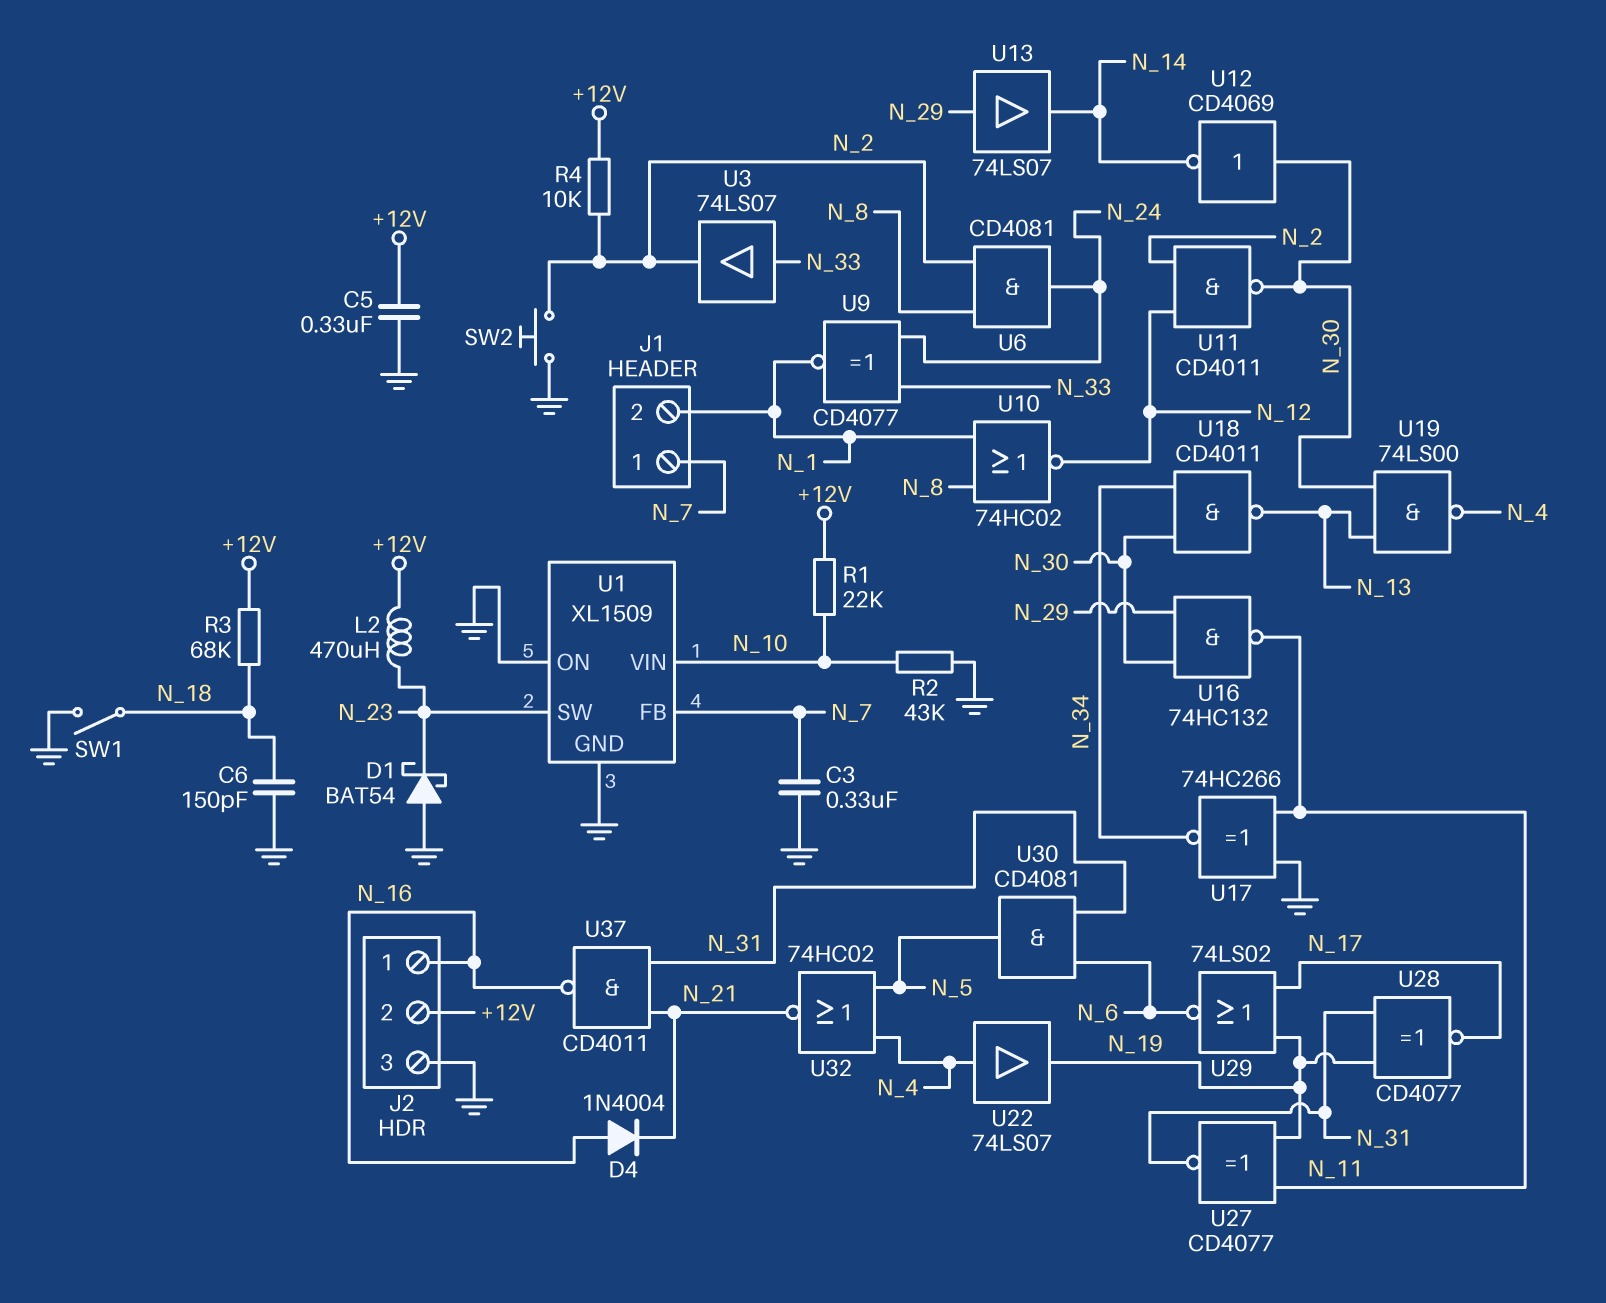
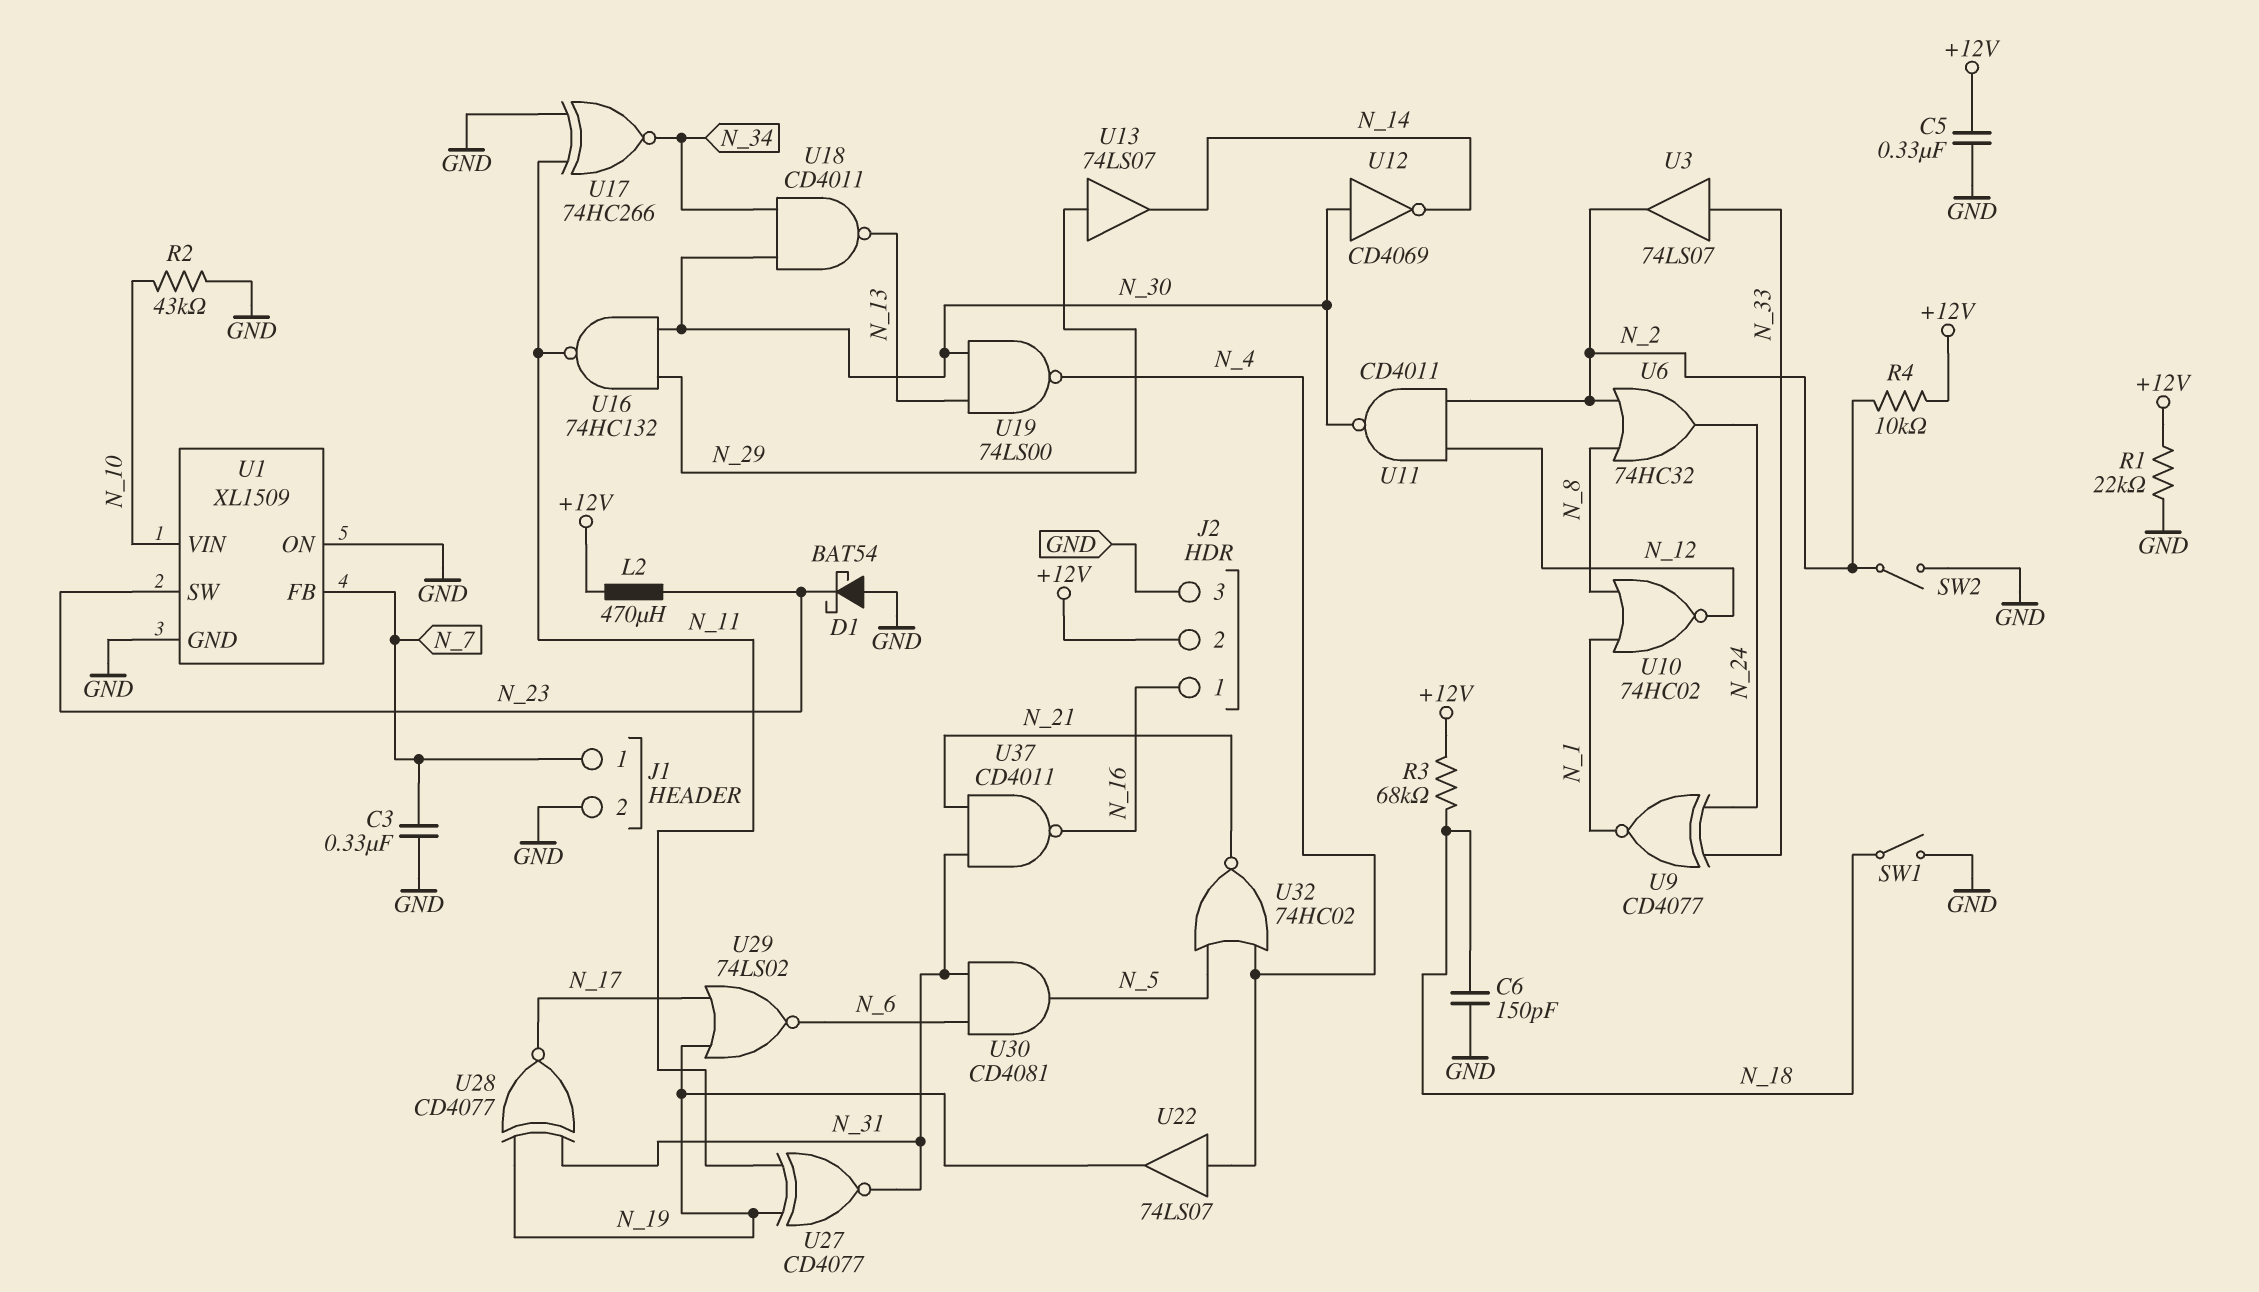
D4: diode 1N4004 (A N_16, K N_21) -> none
J1 pin 2: N_1 -> GND
R1: 22k (+12V, N_10) -> 22k (+12V, GND)
SW2: button (GND, N_2) -> switch (GND, N_2)
U6: AND CD4081 (in N_2, in N_8, out N_24) -> OR 74HC32 (in N_2, in N_8, out N_24)

